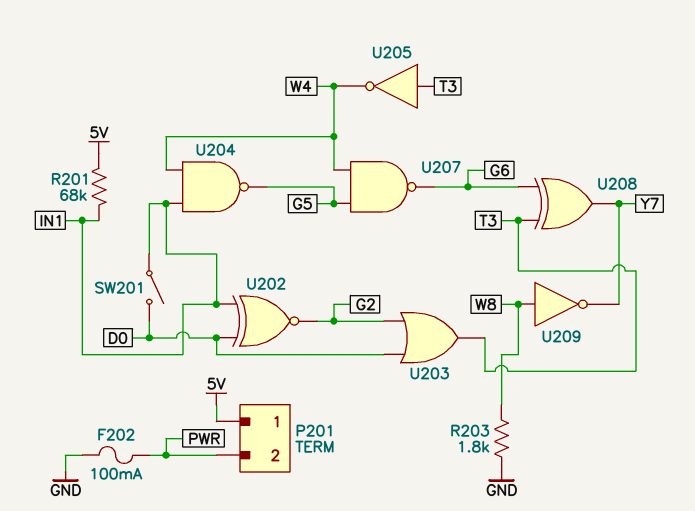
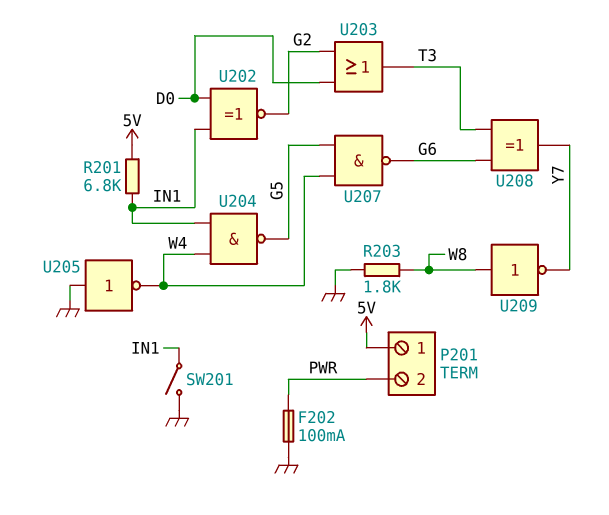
R201: 68k (5V, IN1) -> 6.8k (5V, IN1)
SW201: switch (D0, IN1) -> switch (GND, IN1)
U205: NOT (in T3, out W4) -> NOT (in GND, out W4)

